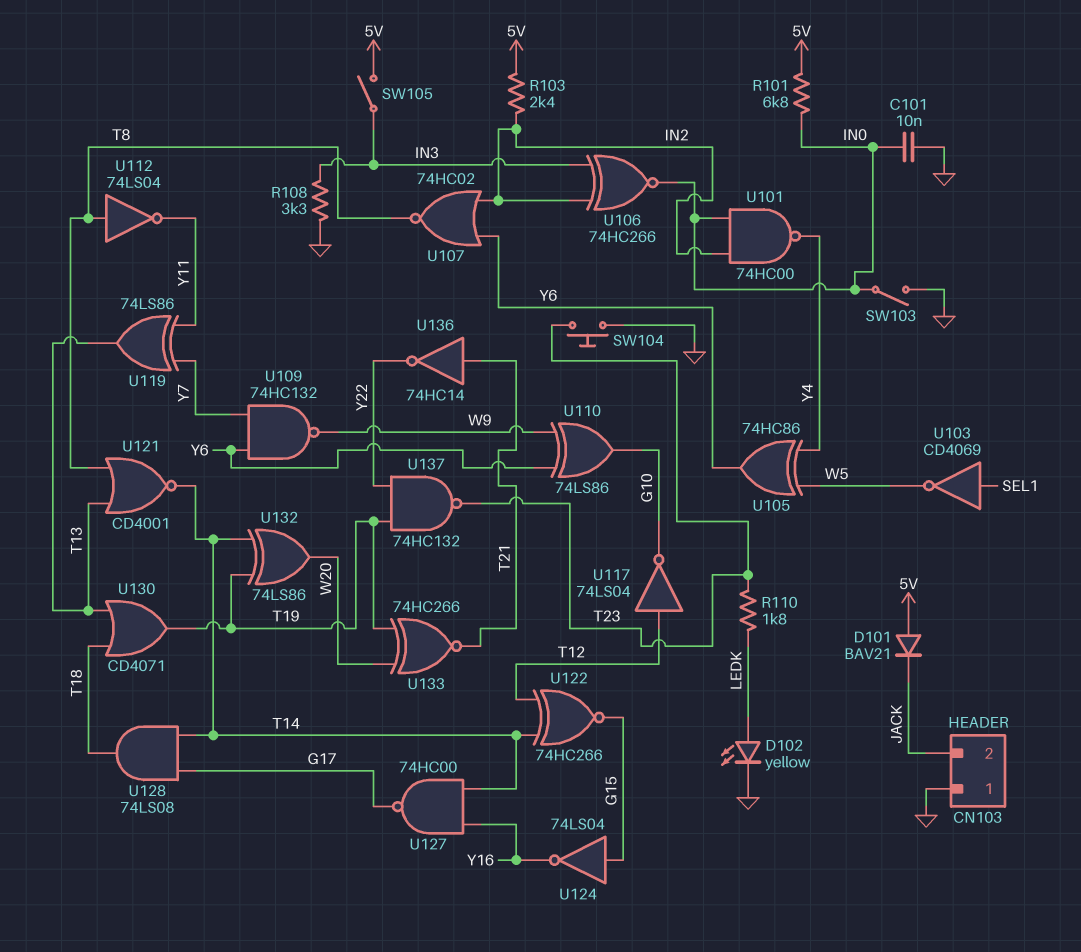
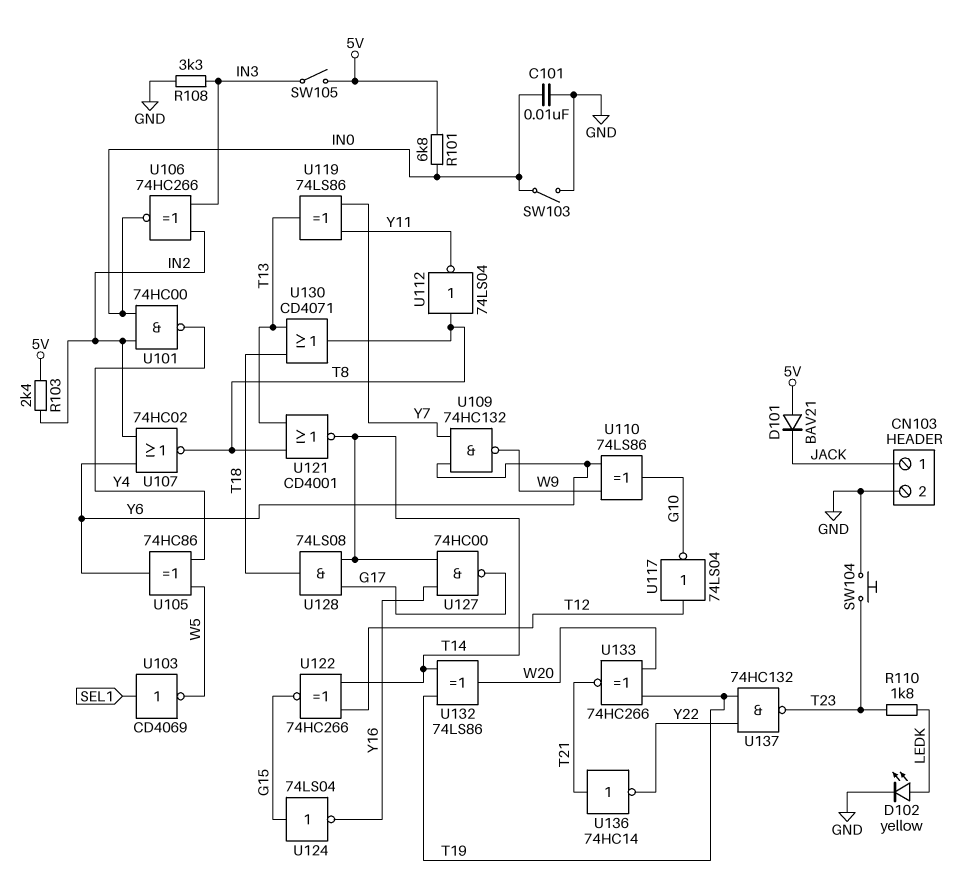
CN103 pin 1: GND -> JACK
CN103 pin 2: JACK -> GND
U130: OR CD4071 (in T13, in T18, out T19) -> OR CD4071 (in T13, in T18, out T8)

